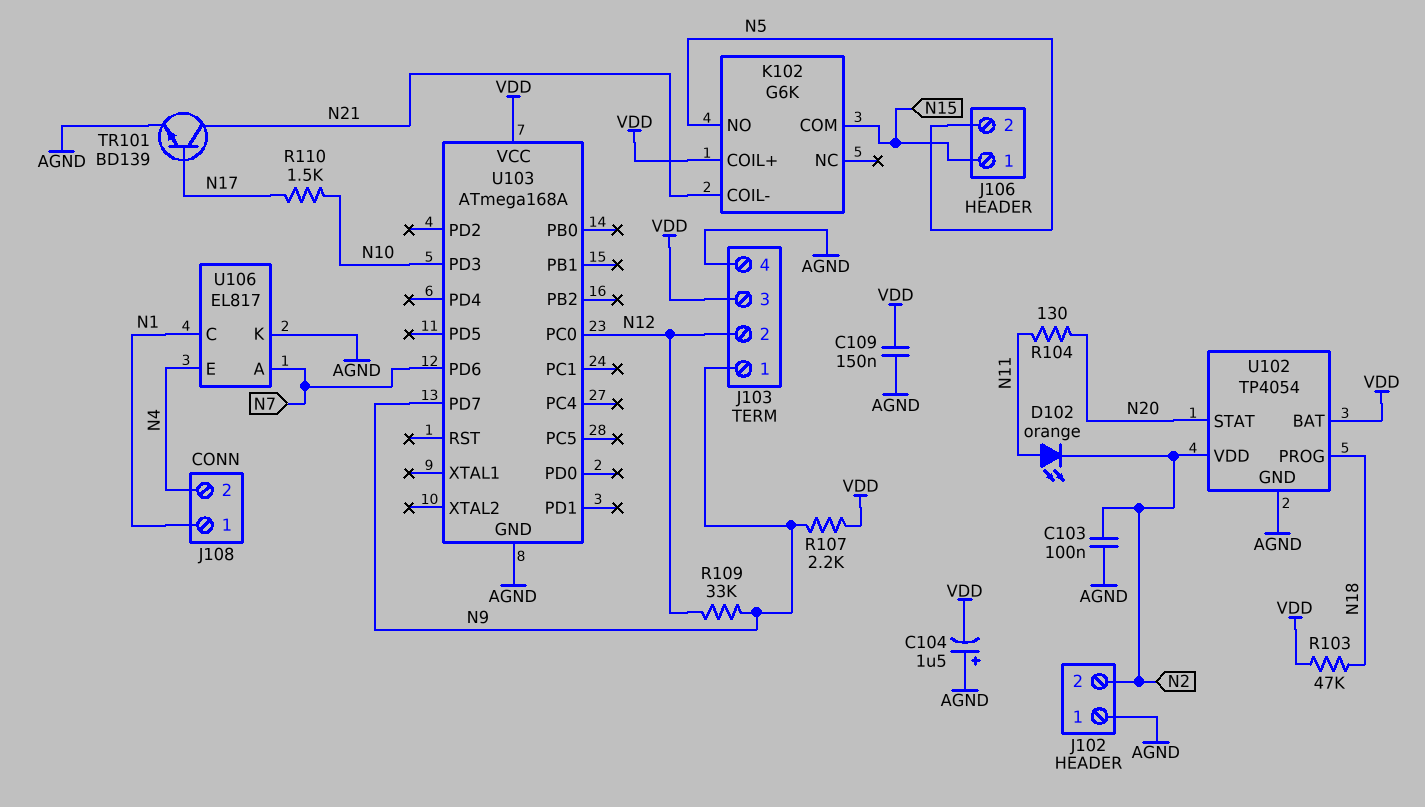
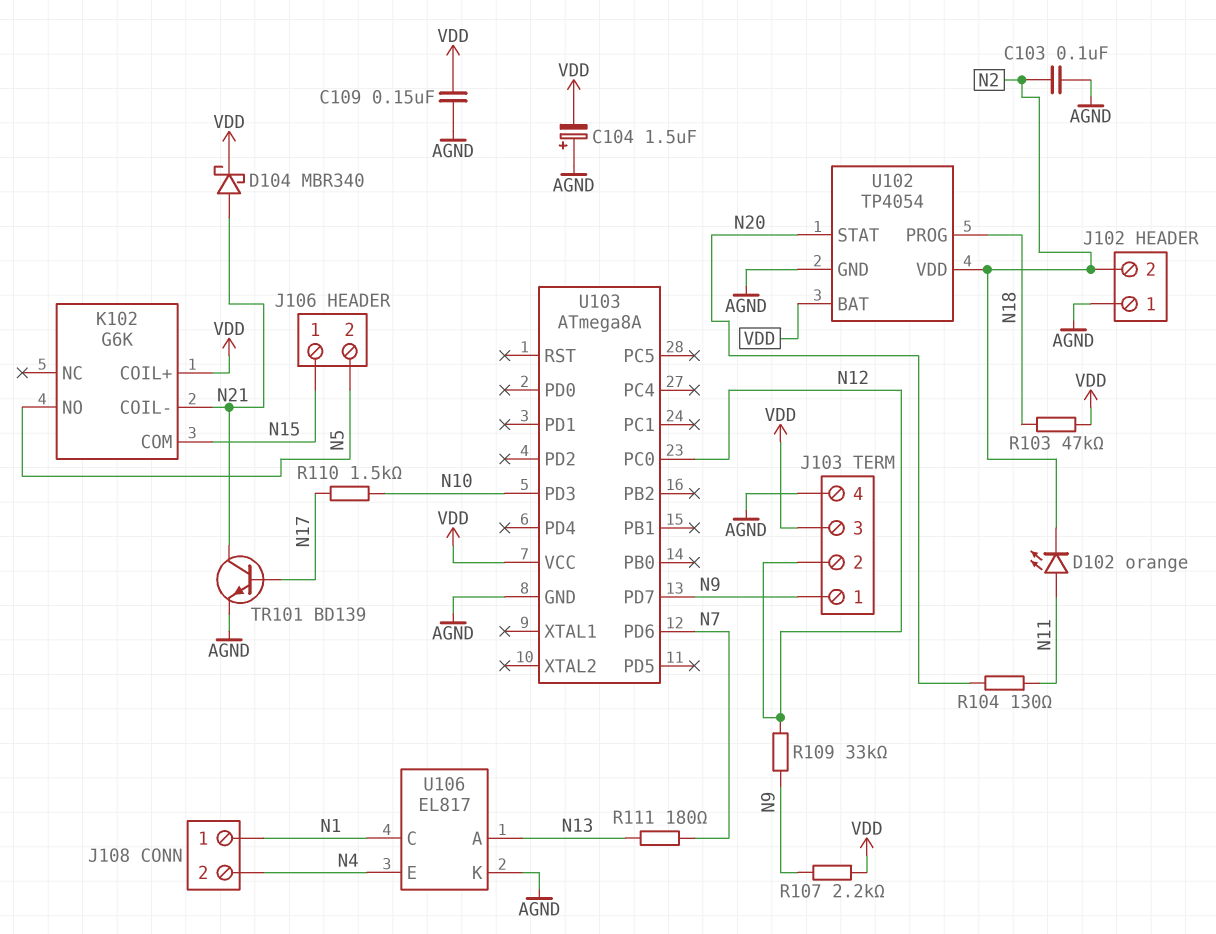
D104: none -> schottky MBR340 (A N21, K VDD)
R111: none -> 180 (N7, N13)
U103: ATmega168A -> ATmega8A
U106 pin A: N7 -> N13

